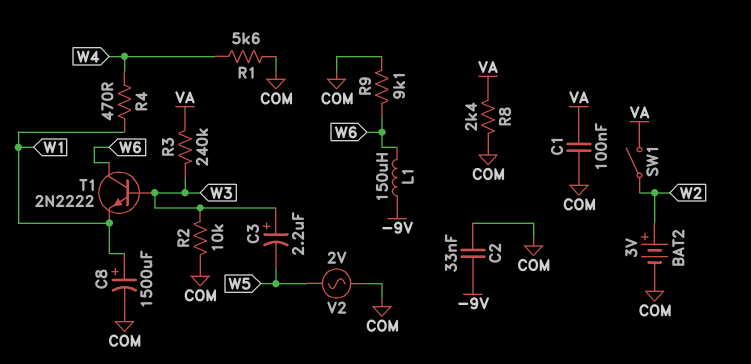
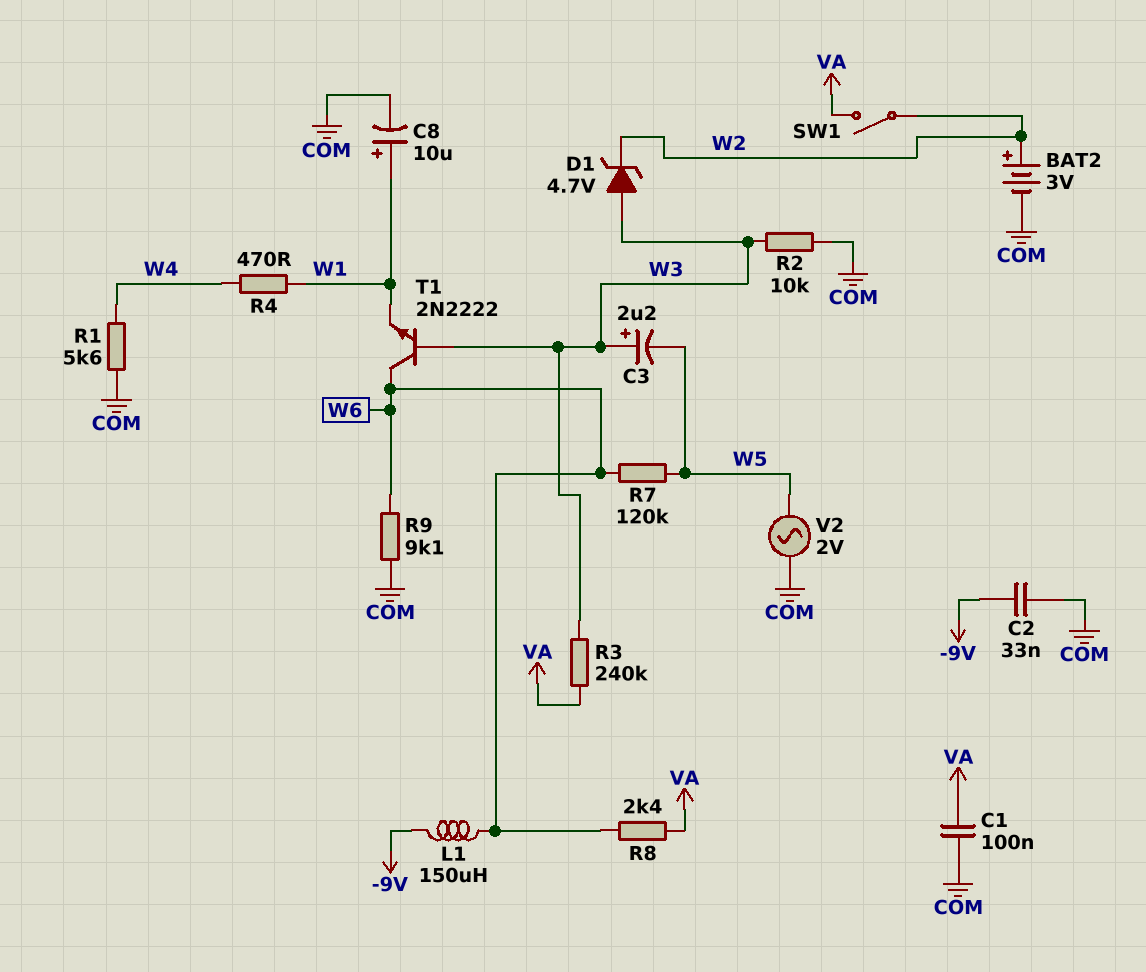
C8: 1500uF (plus W1, minus COM) -> 10uF (plus W1, minus COM)
D1: none -> zener 4.7V (A W3, K W2)
R7: none -> 120k (W5, W6)
R8: 2.4k (COM, VA) -> 2.4k (VA, W6)

